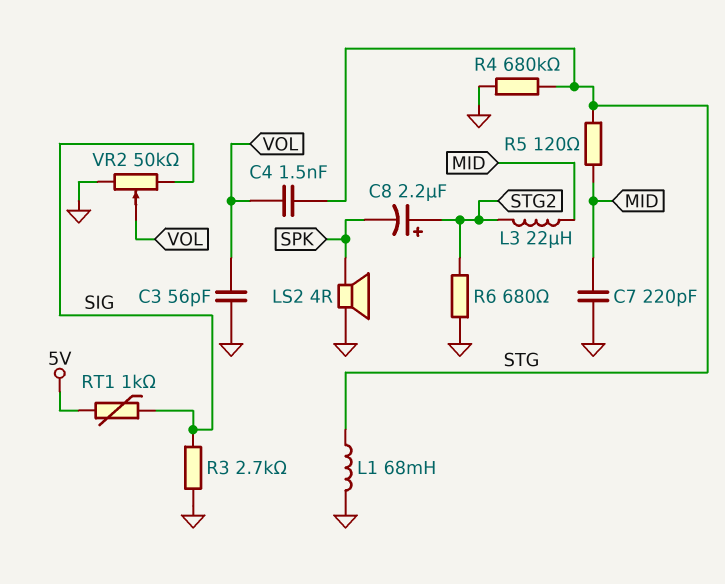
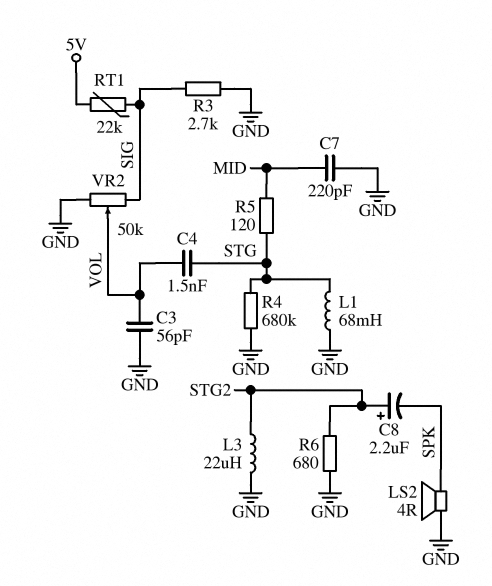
L3: 22uH (MID, STG2) -> 22uH (GND, STG2)
RT1: 1k (5V, SIG) -> 22k (5V, SIG)

